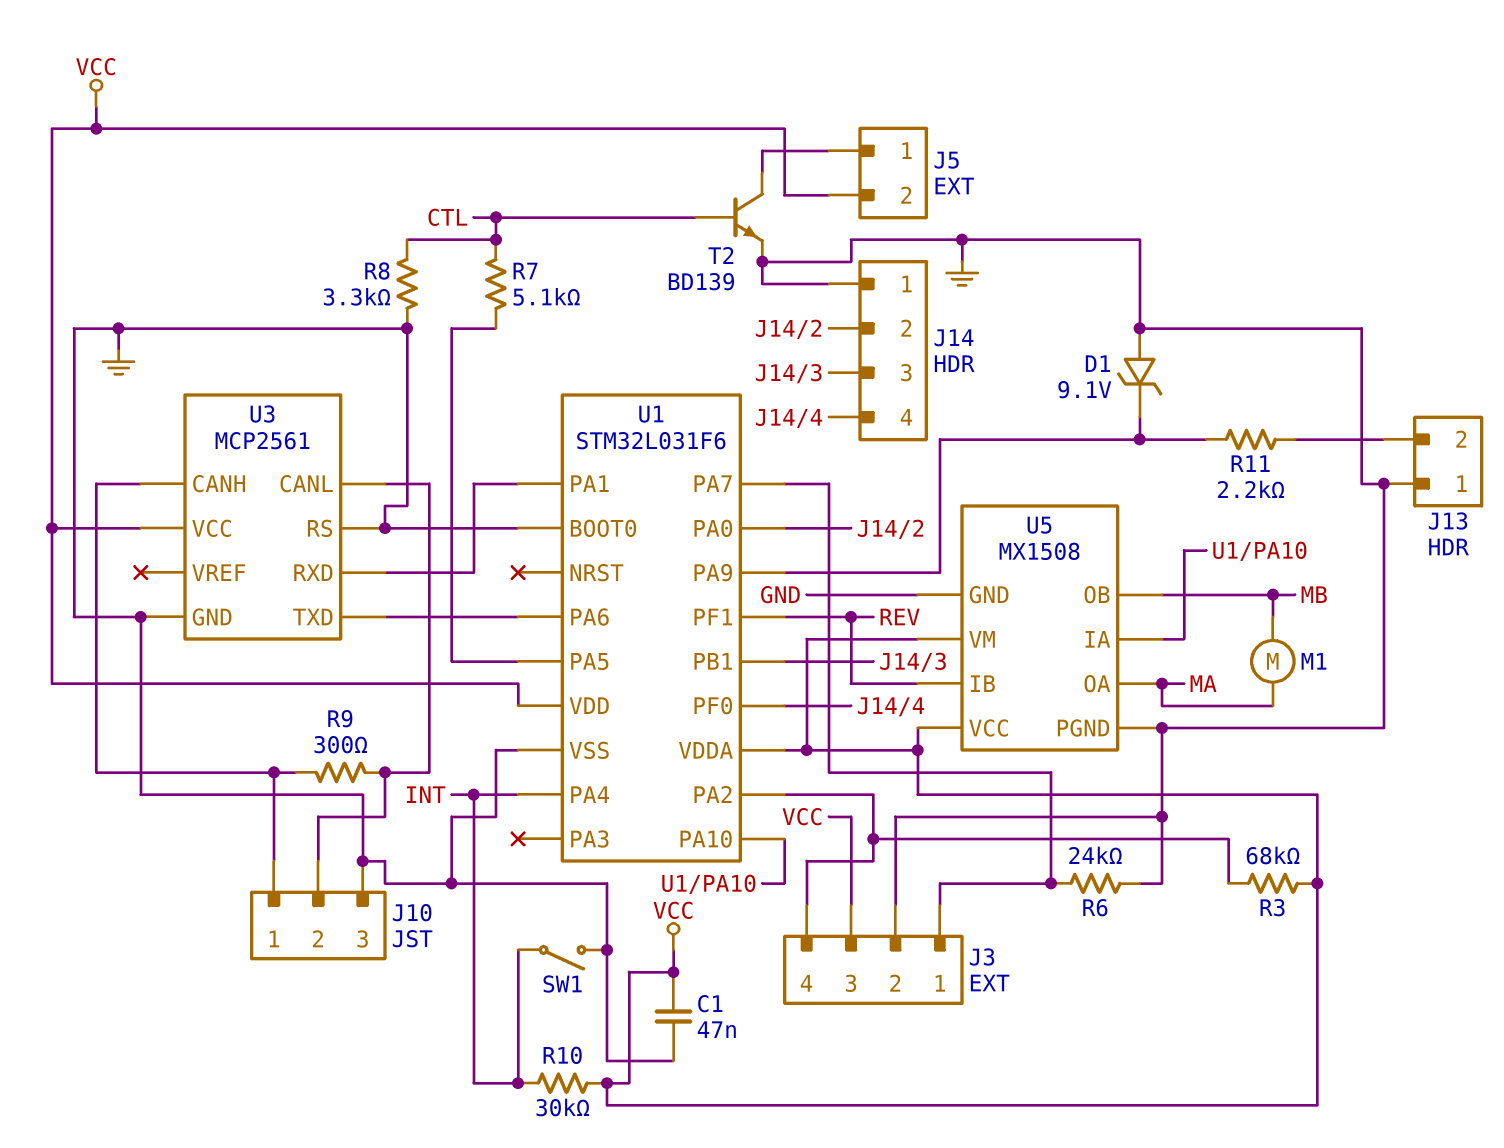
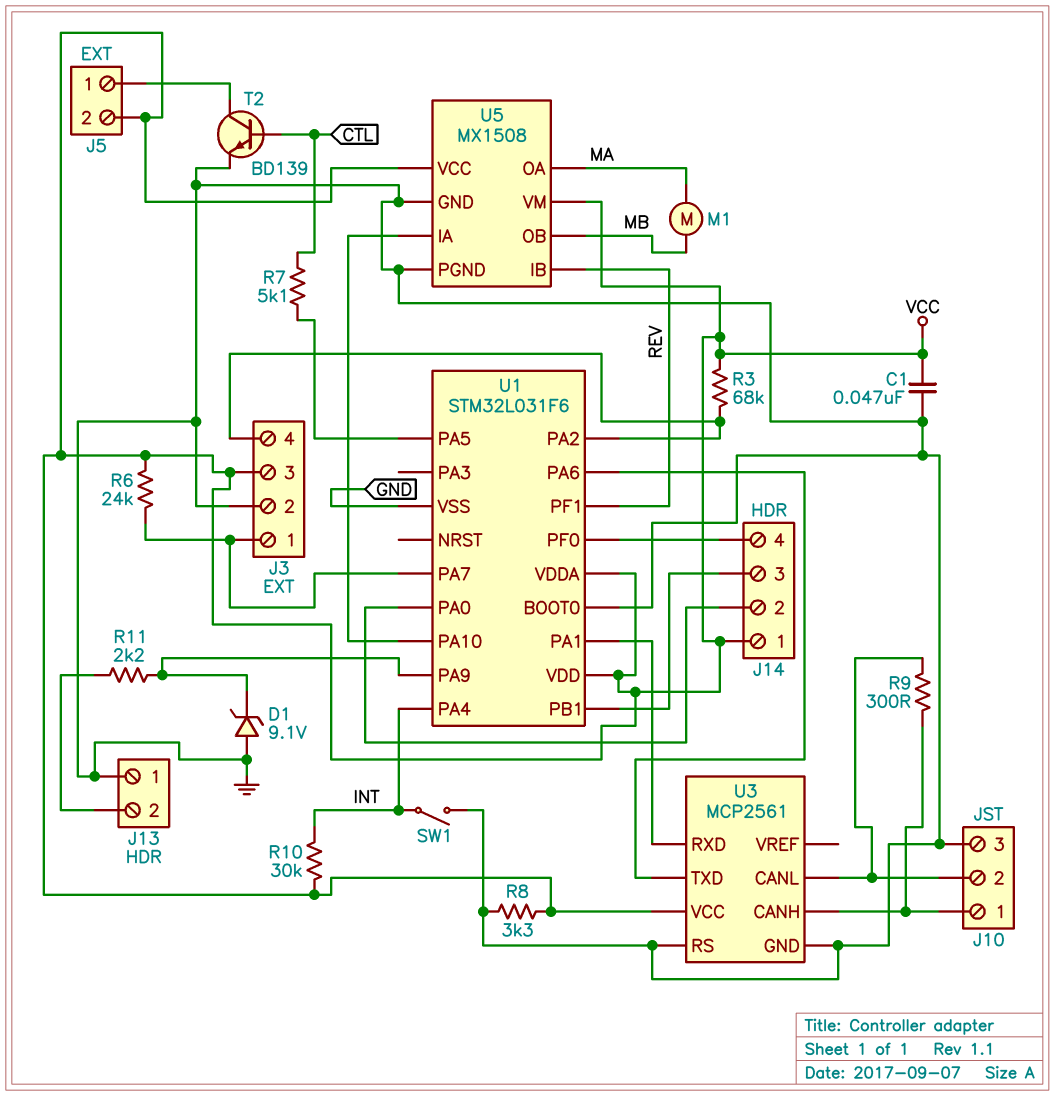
J14 pin 1: GND -> VCC
R6: 24k (GND, J3/1) -> 24k (J3/1, VCC)
R8: 3.3k (CTL, GND) -> 3.3k (GND, VCC)

